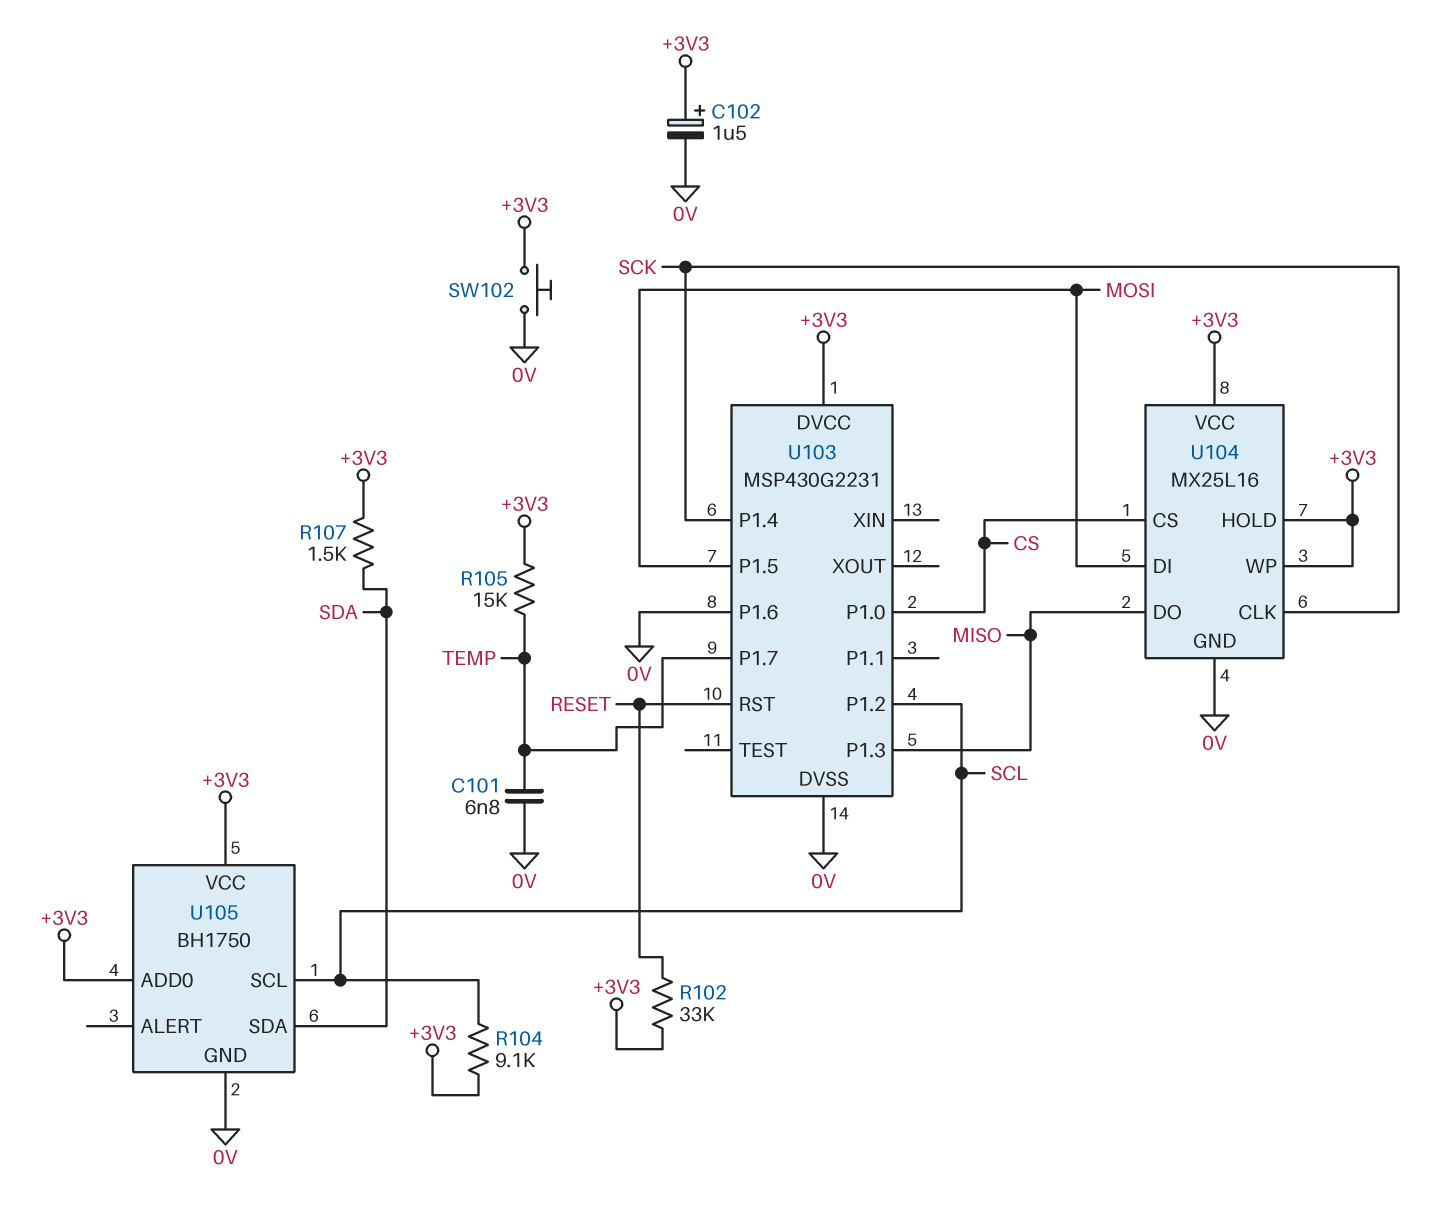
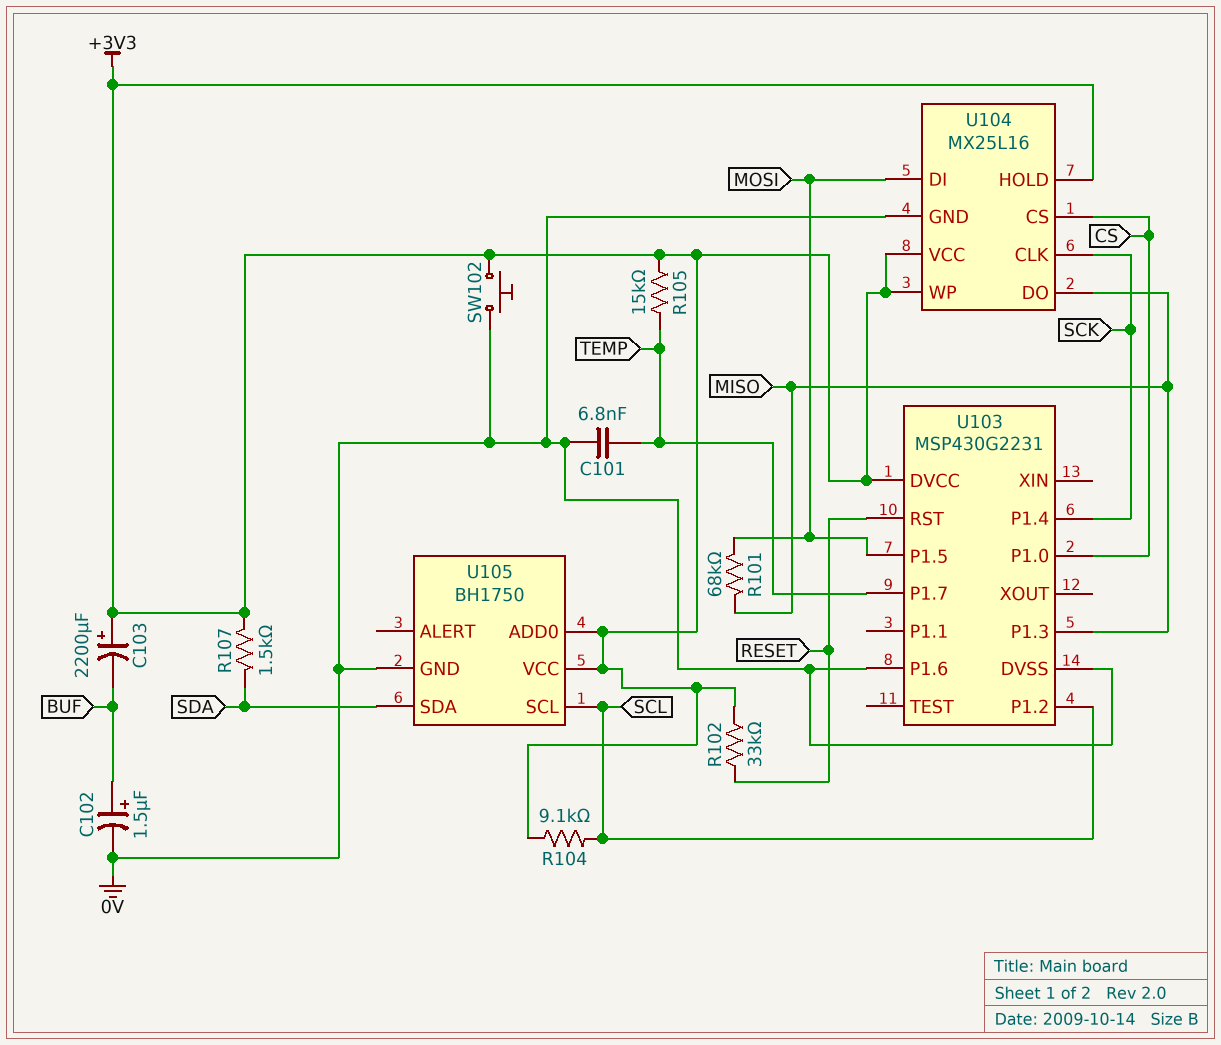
C102: 1.5uF (plus +3V3, minus 0V) -> 1.5uF (plus BUF, minus 0V)
C103: none -> 2200uF (plus +3V3, minus BUF)
R101: none -> 68k (MISO, MOSI)

